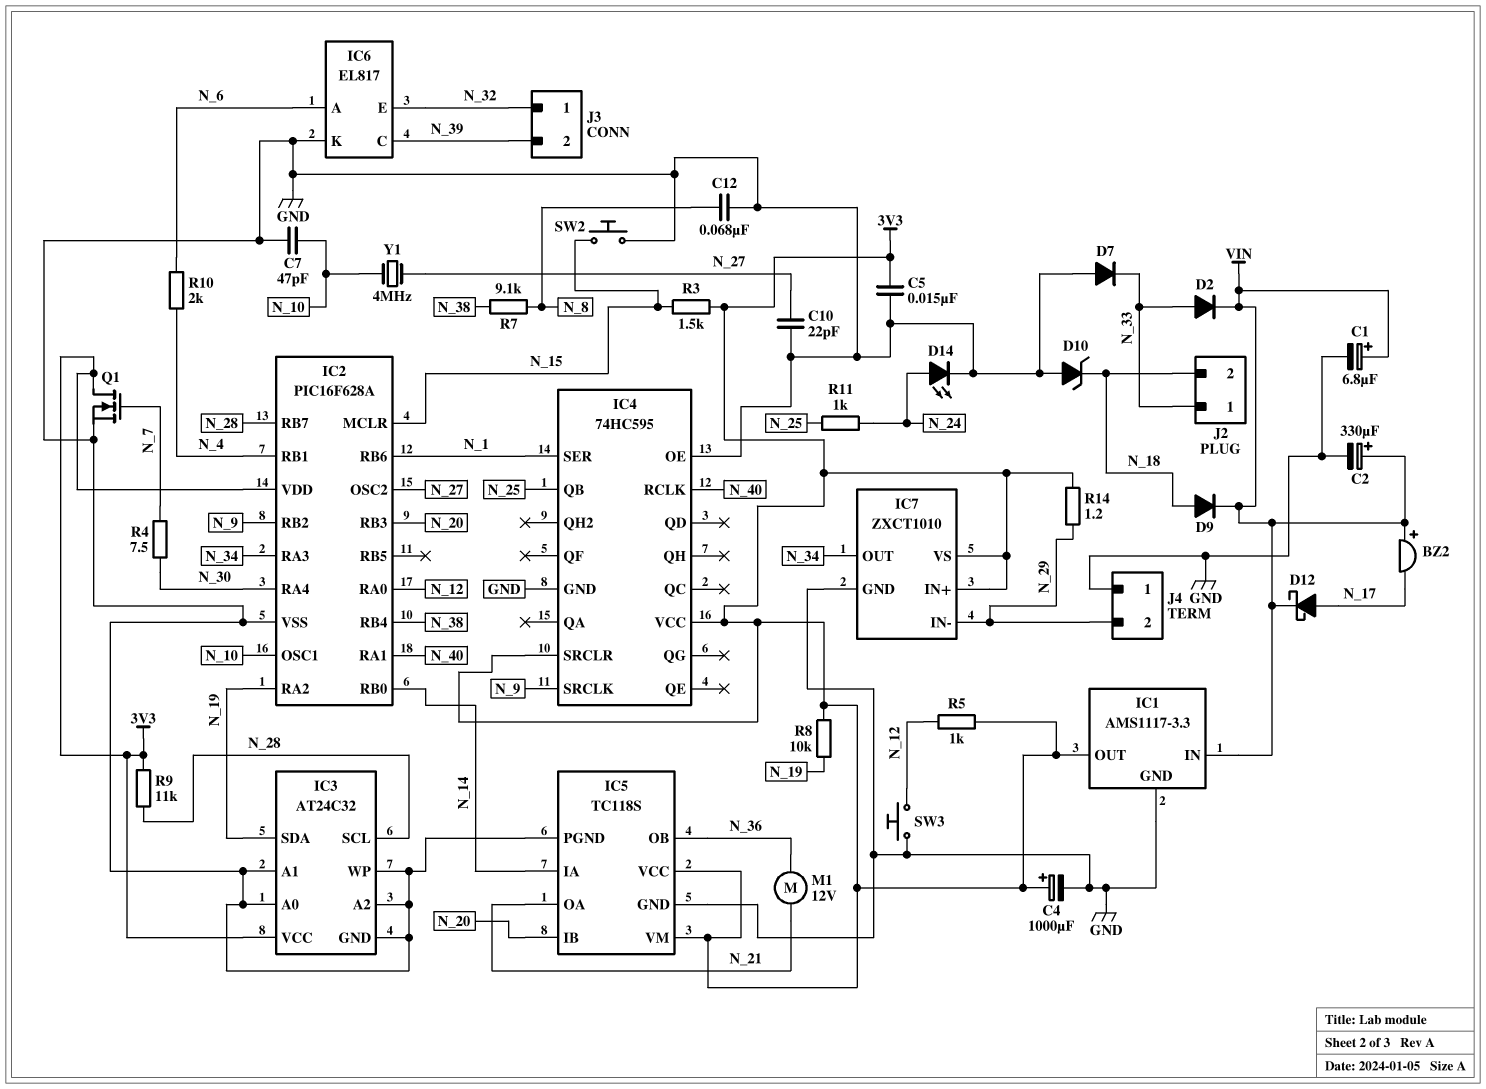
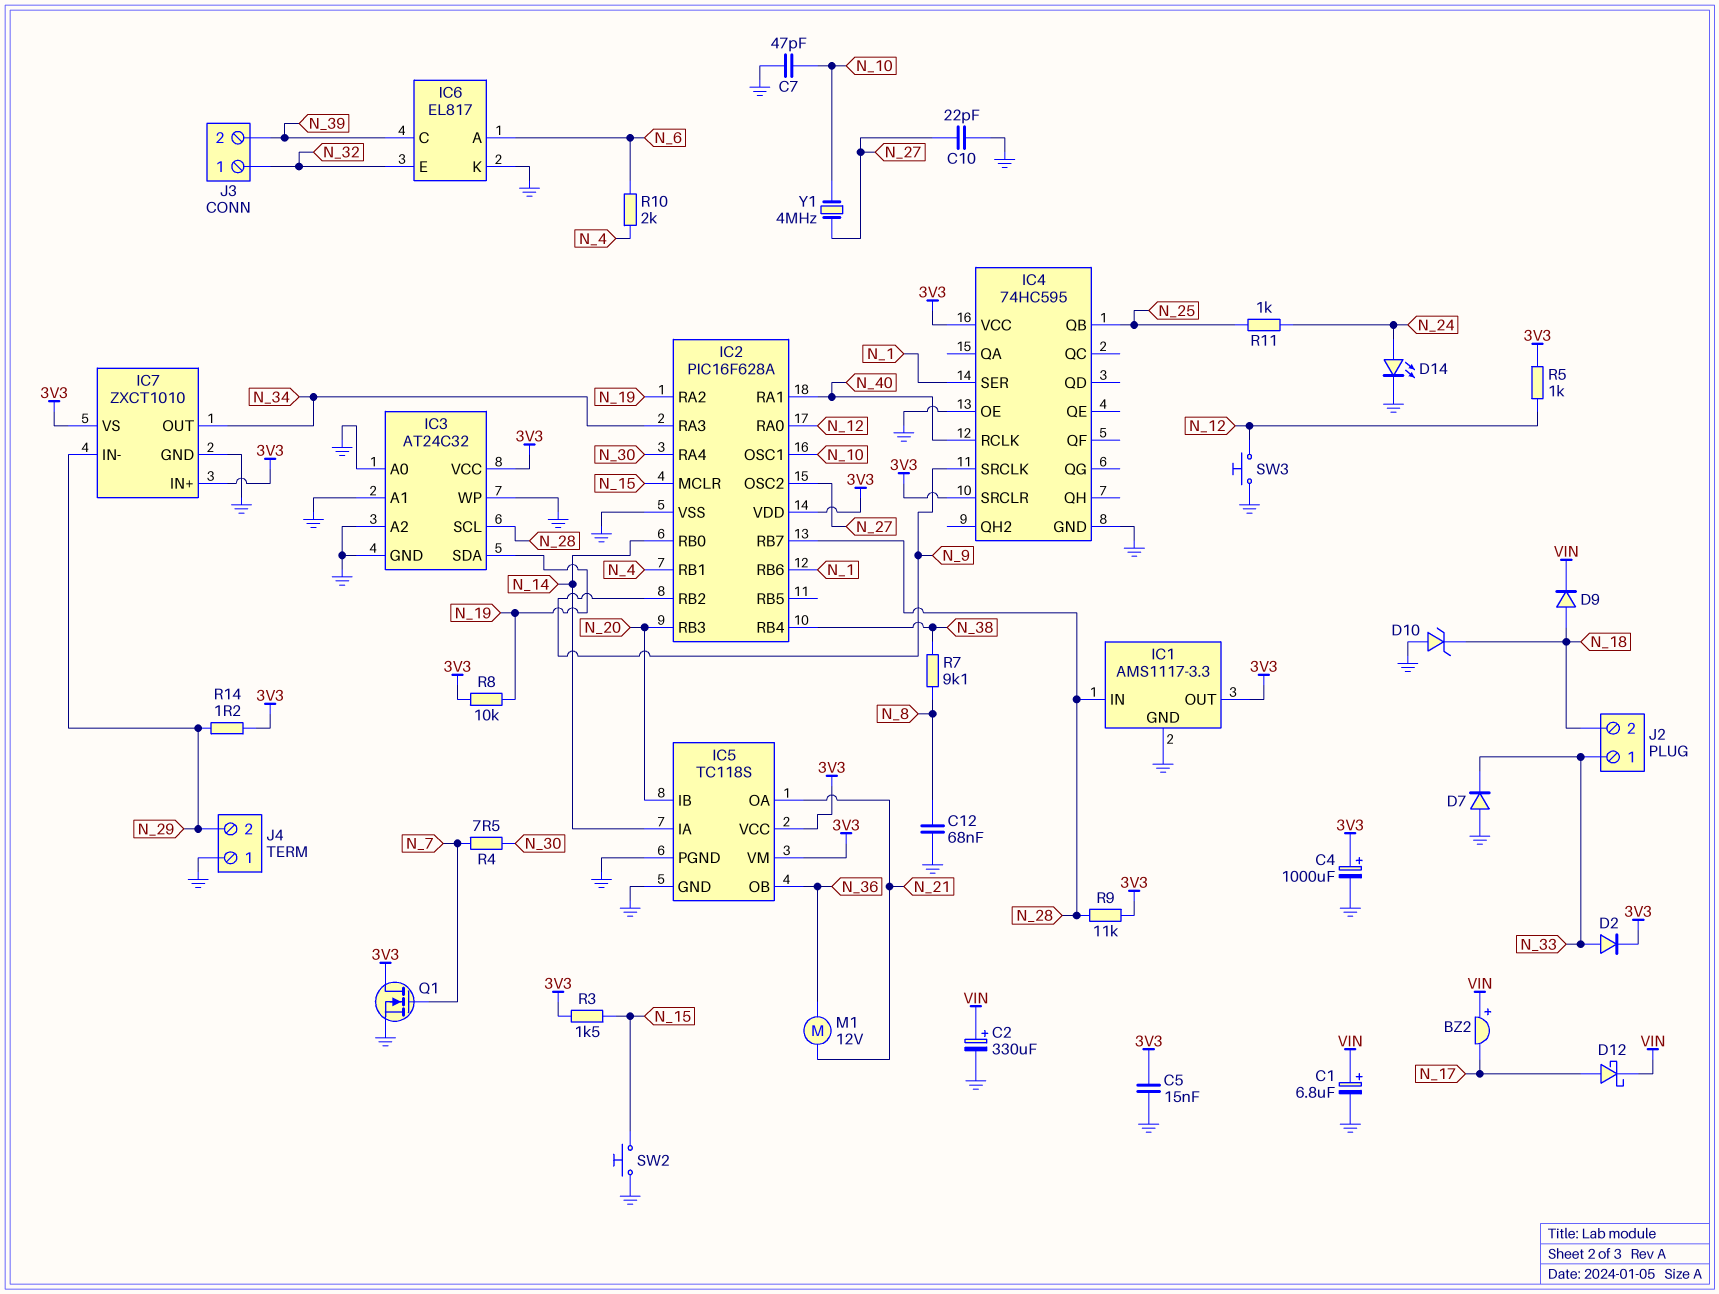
D2: diode (A N_33, K VIN) -> diode (A N_33, K 3V3)
IC1 pin IN: VIN -> N_28

